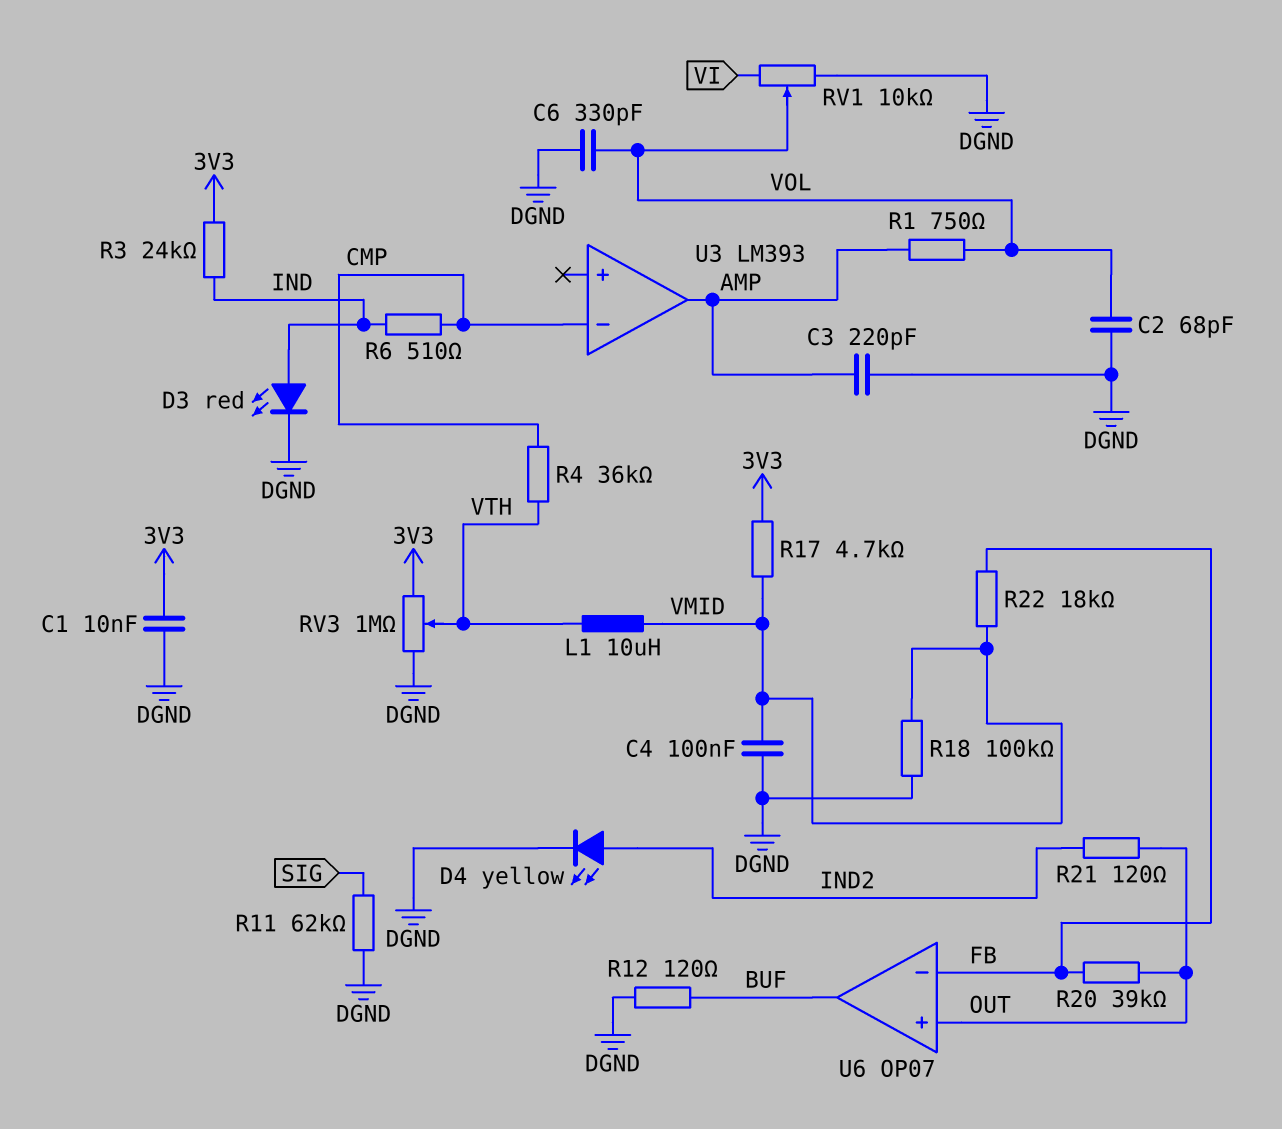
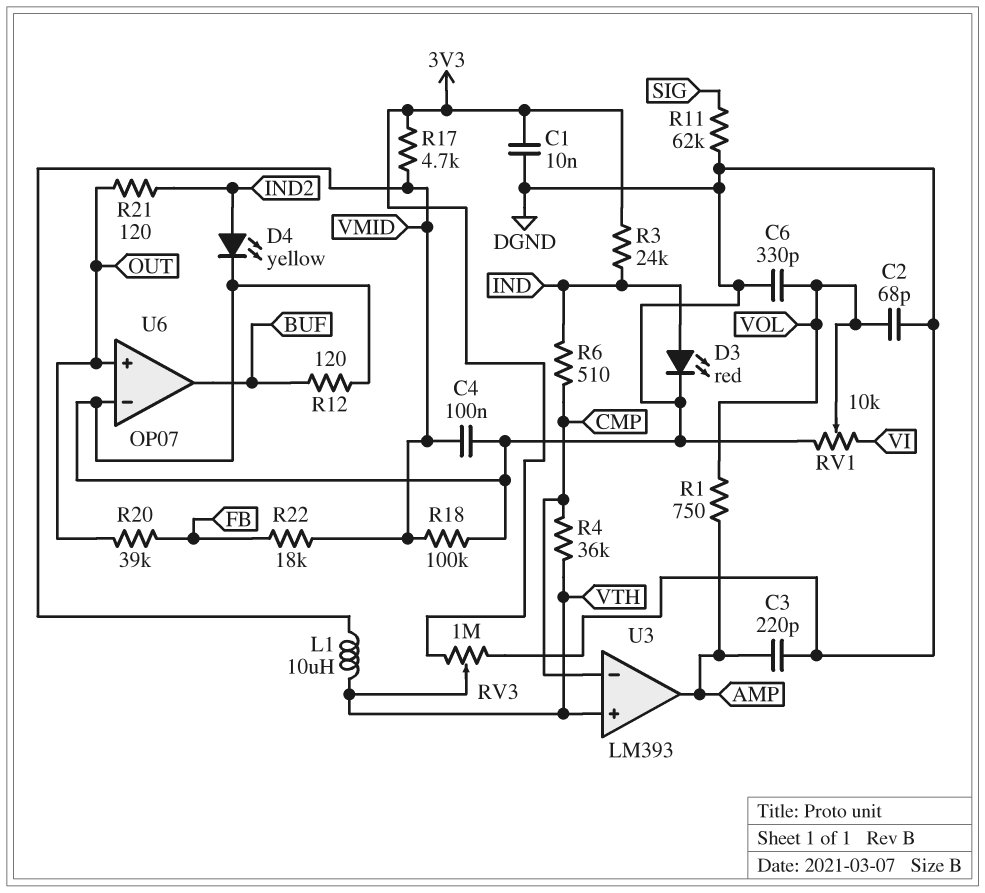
U3 pin in+: none -> VTH
U6 pin in-: FB -> DGND

